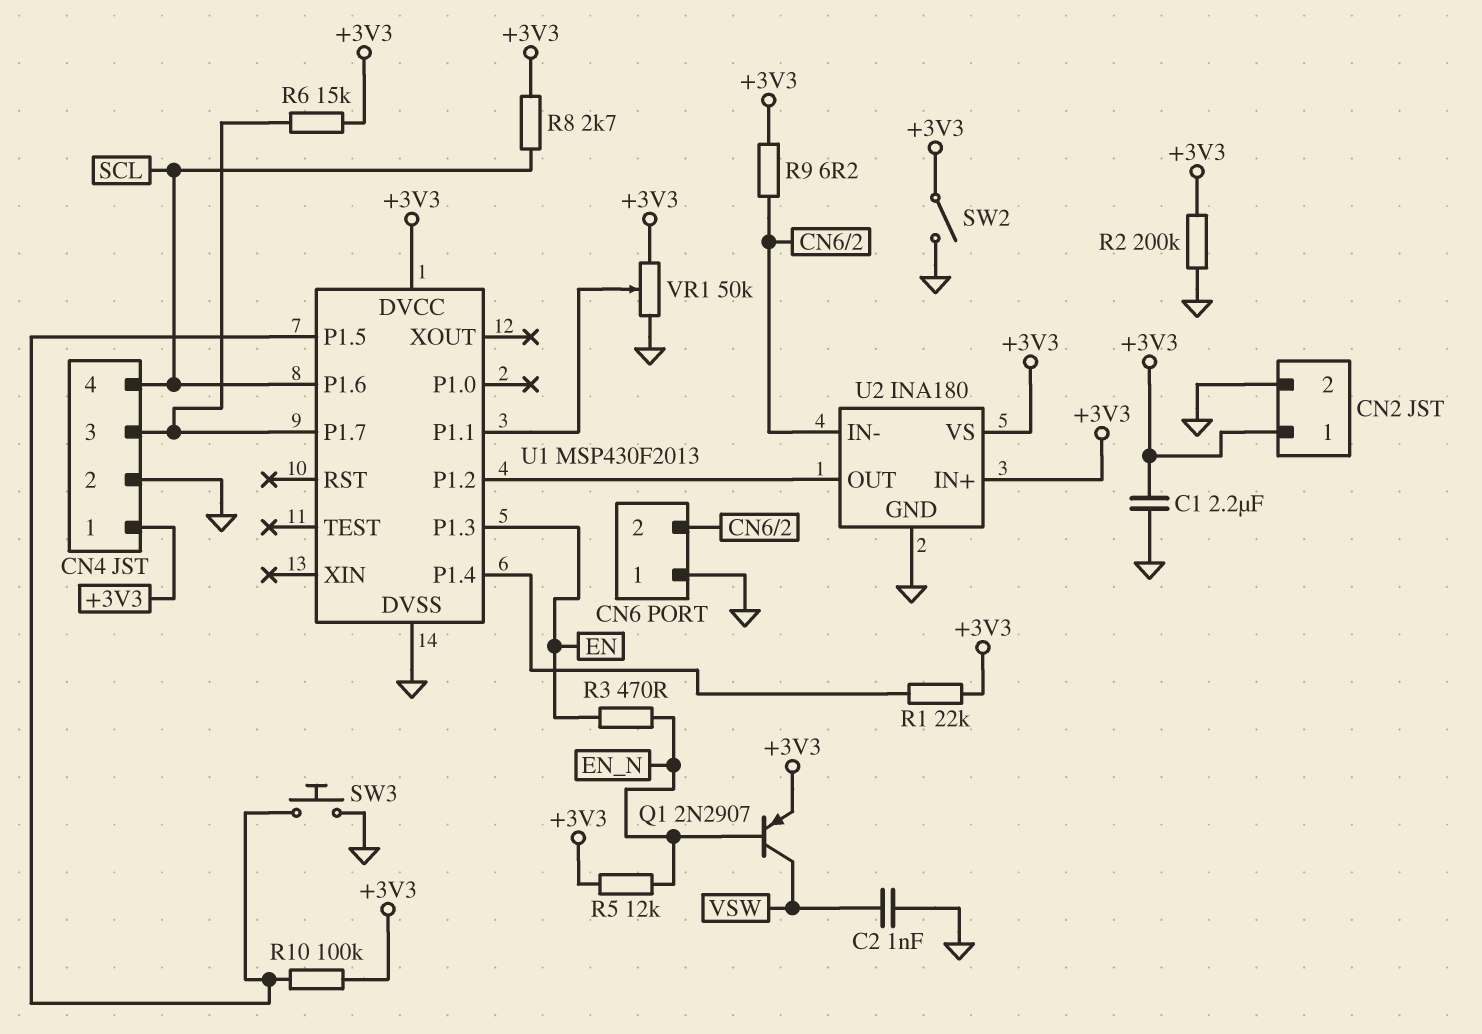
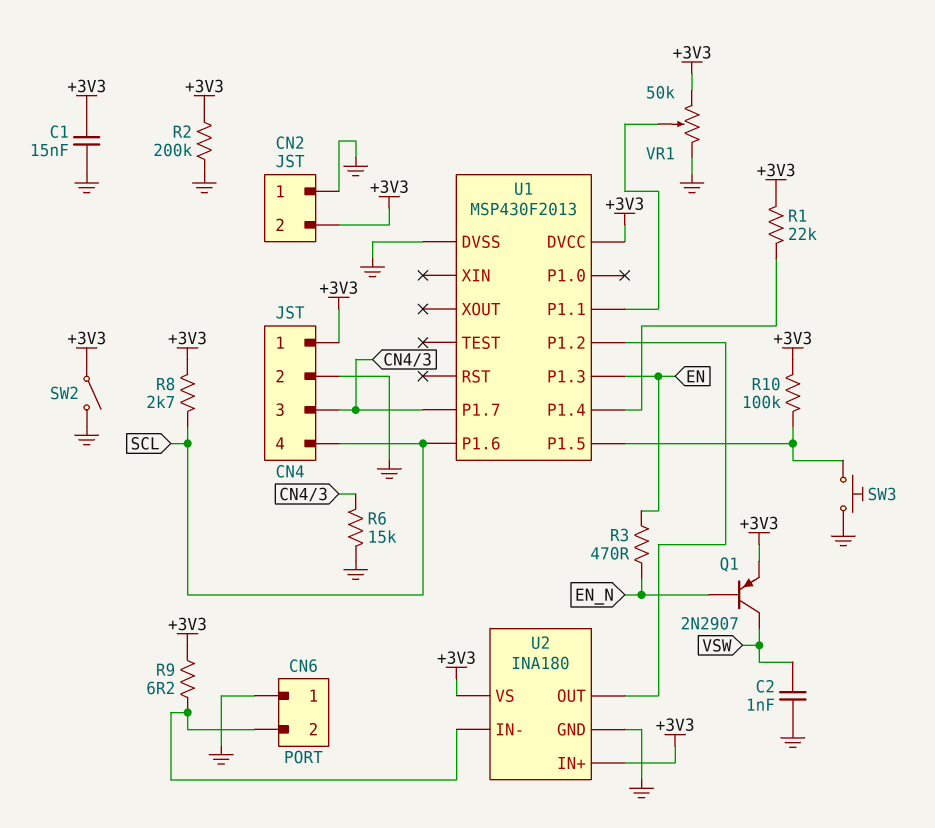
C1: 2.2uF (+3V3, GND) -> 15nF (+3V3, GND)
CN2 pin 1: +3V3 -> GND
CN2 pin 2: GND -> +3V3
R5: 12k (+3V3, EN_N) -> none
R6: 15k (+3V3, CN4/3) -> 15k (CN4/3, GND)

